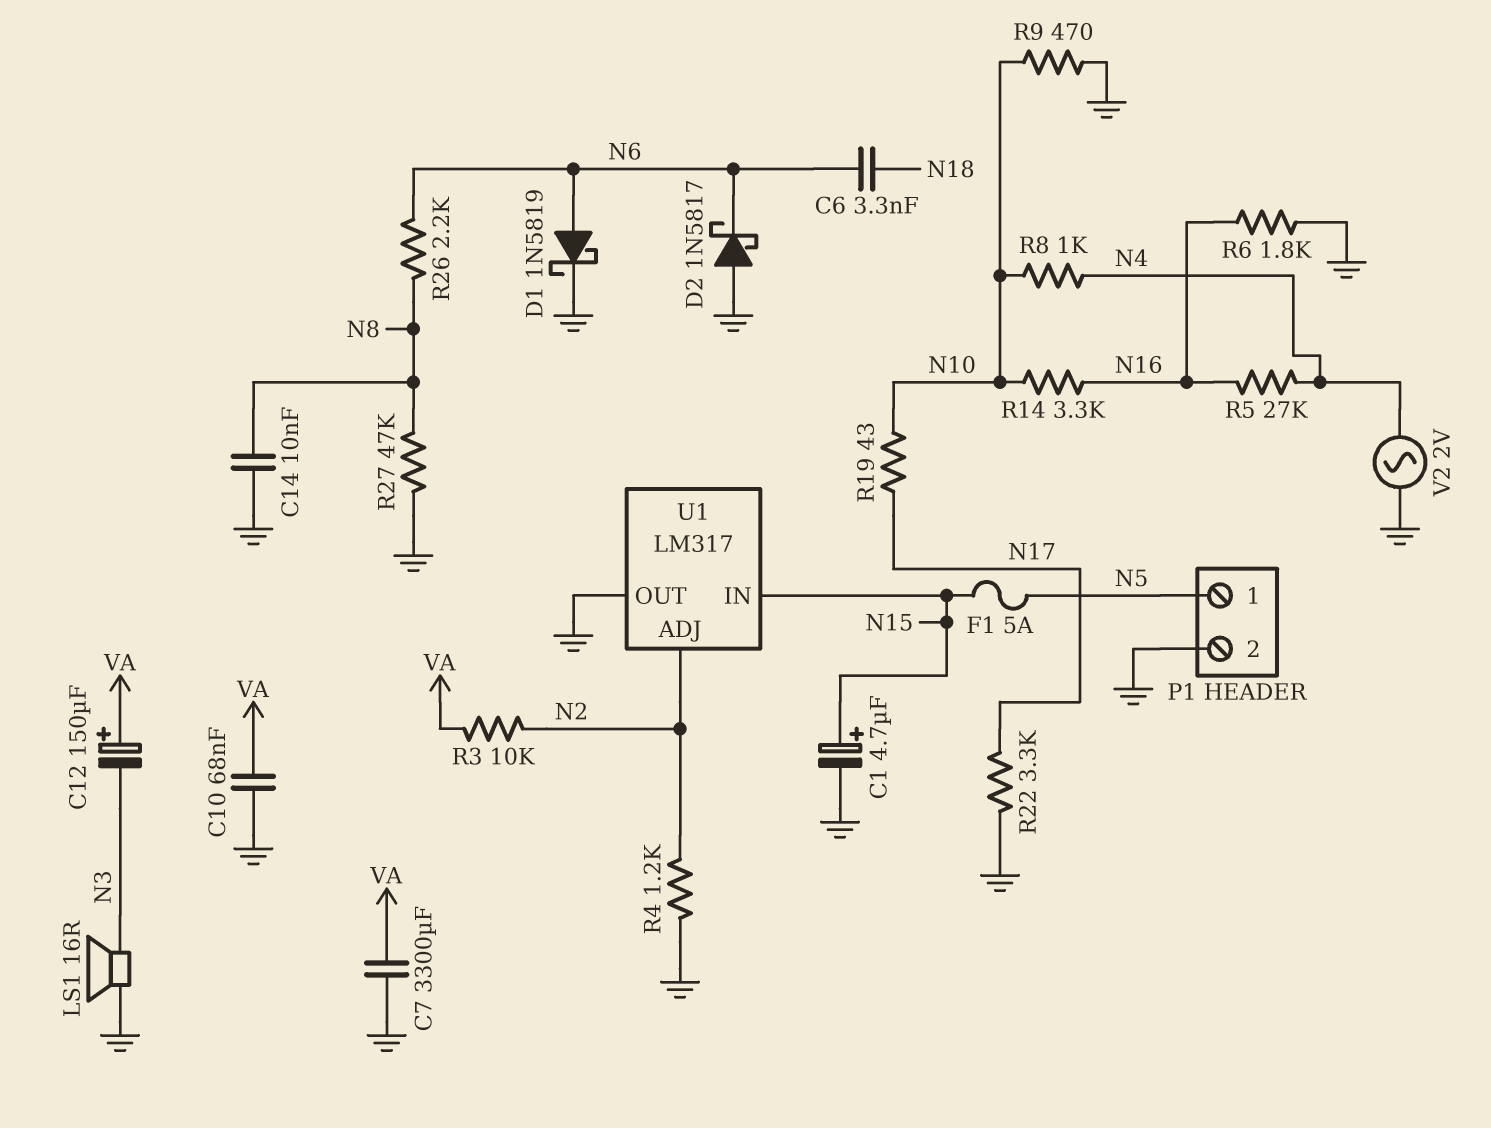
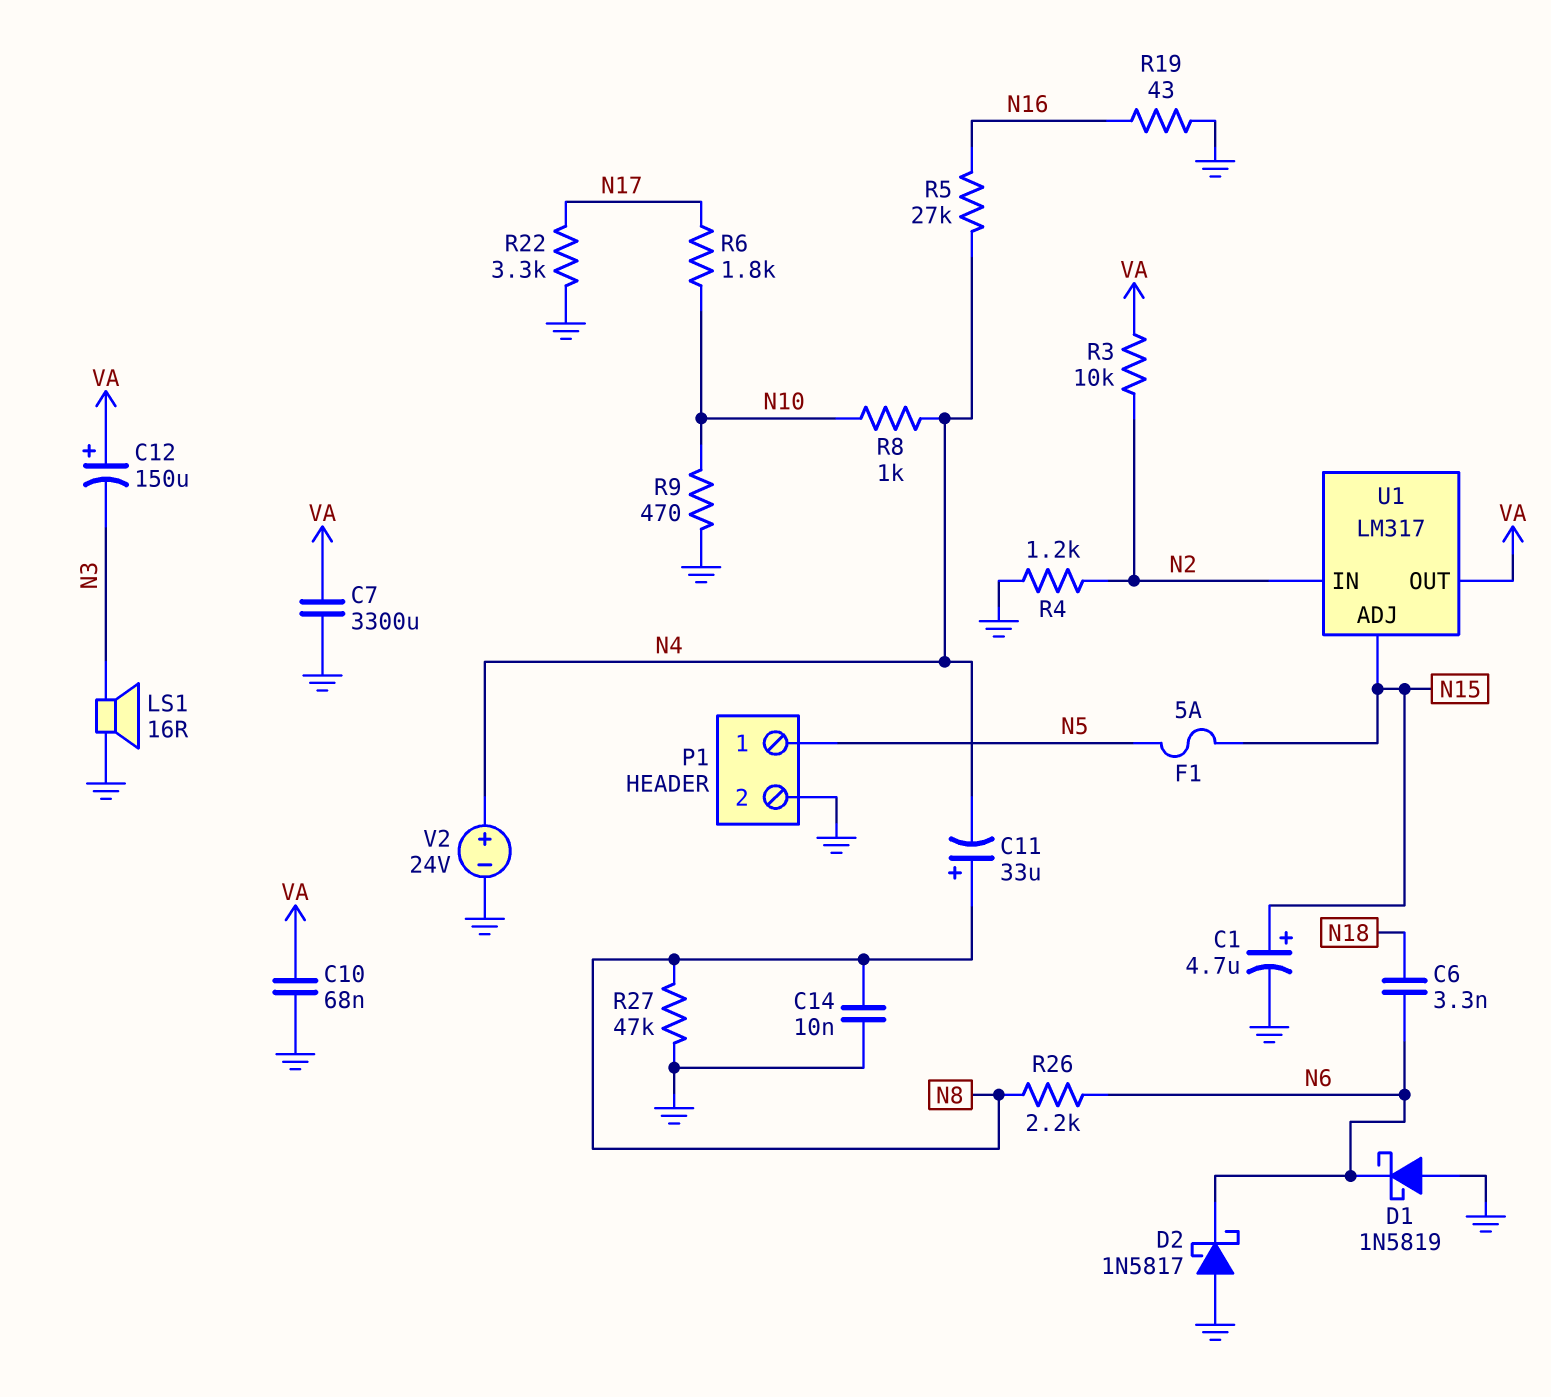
C11: none -> 33uF (plus N8, minus N4)
D1: schottky 1N5819 (A N6, K GND) -> schottky 1N5819 (A GND, K N6)
R6: 1.8k (GND, N16) -> 1.8k (N10, N17)
R14: 3.3k (N10, N16) -> none
R19: 43 (N10, N17) -> 43 (GND, N16)
U1 pin ADJ: N2 -> N15
U1 pin IN: N15 -> N2
U1 pin OUT: GND -> VA
V2: AC 2V (GND, N4) -> 24V (plus N4, minus GND)

